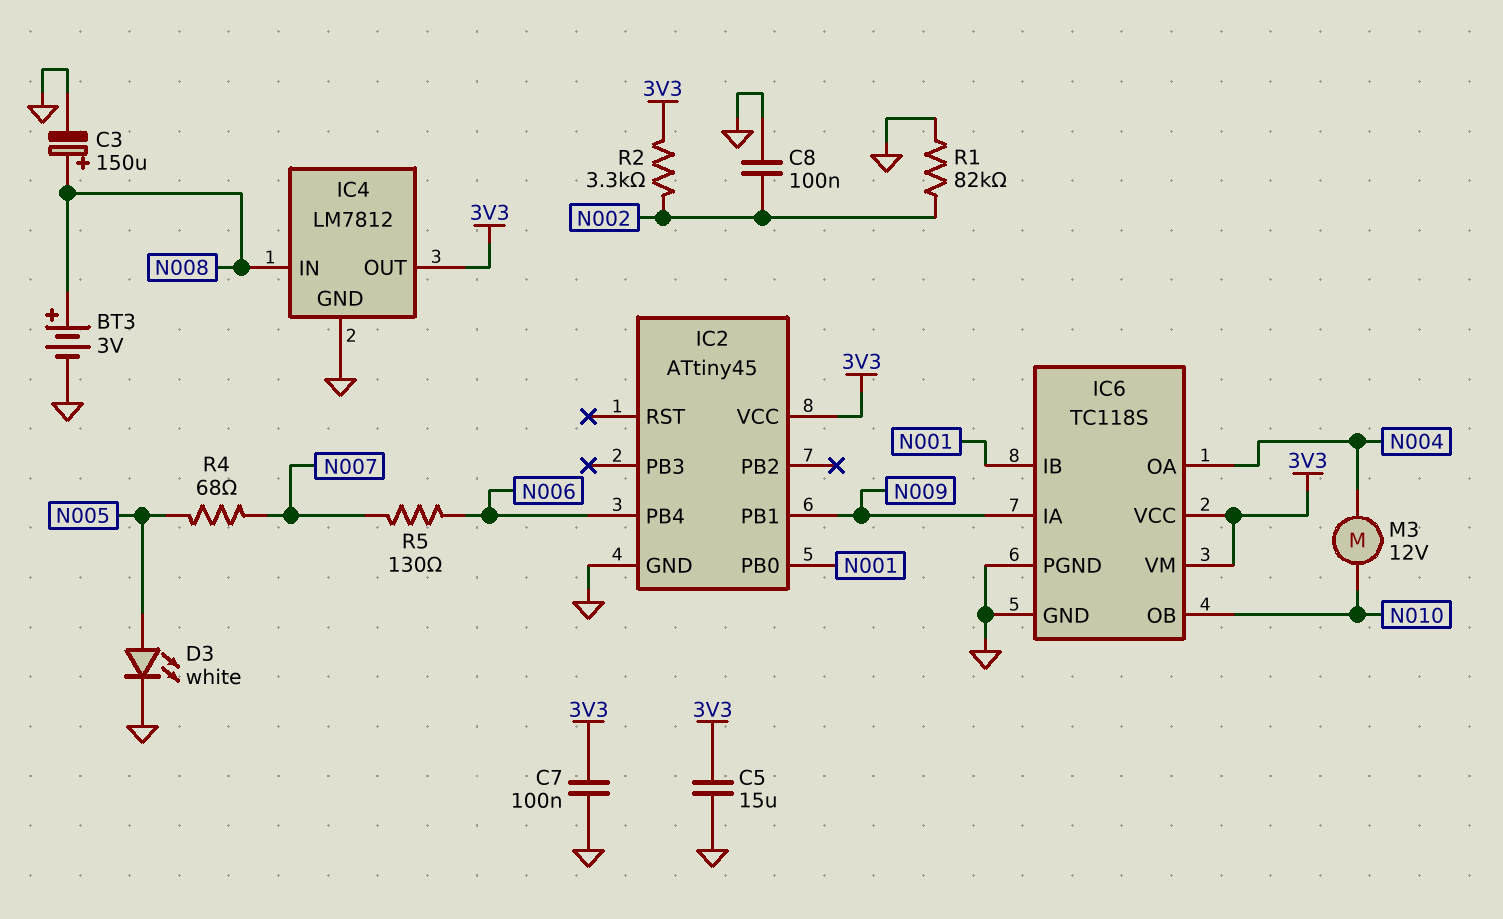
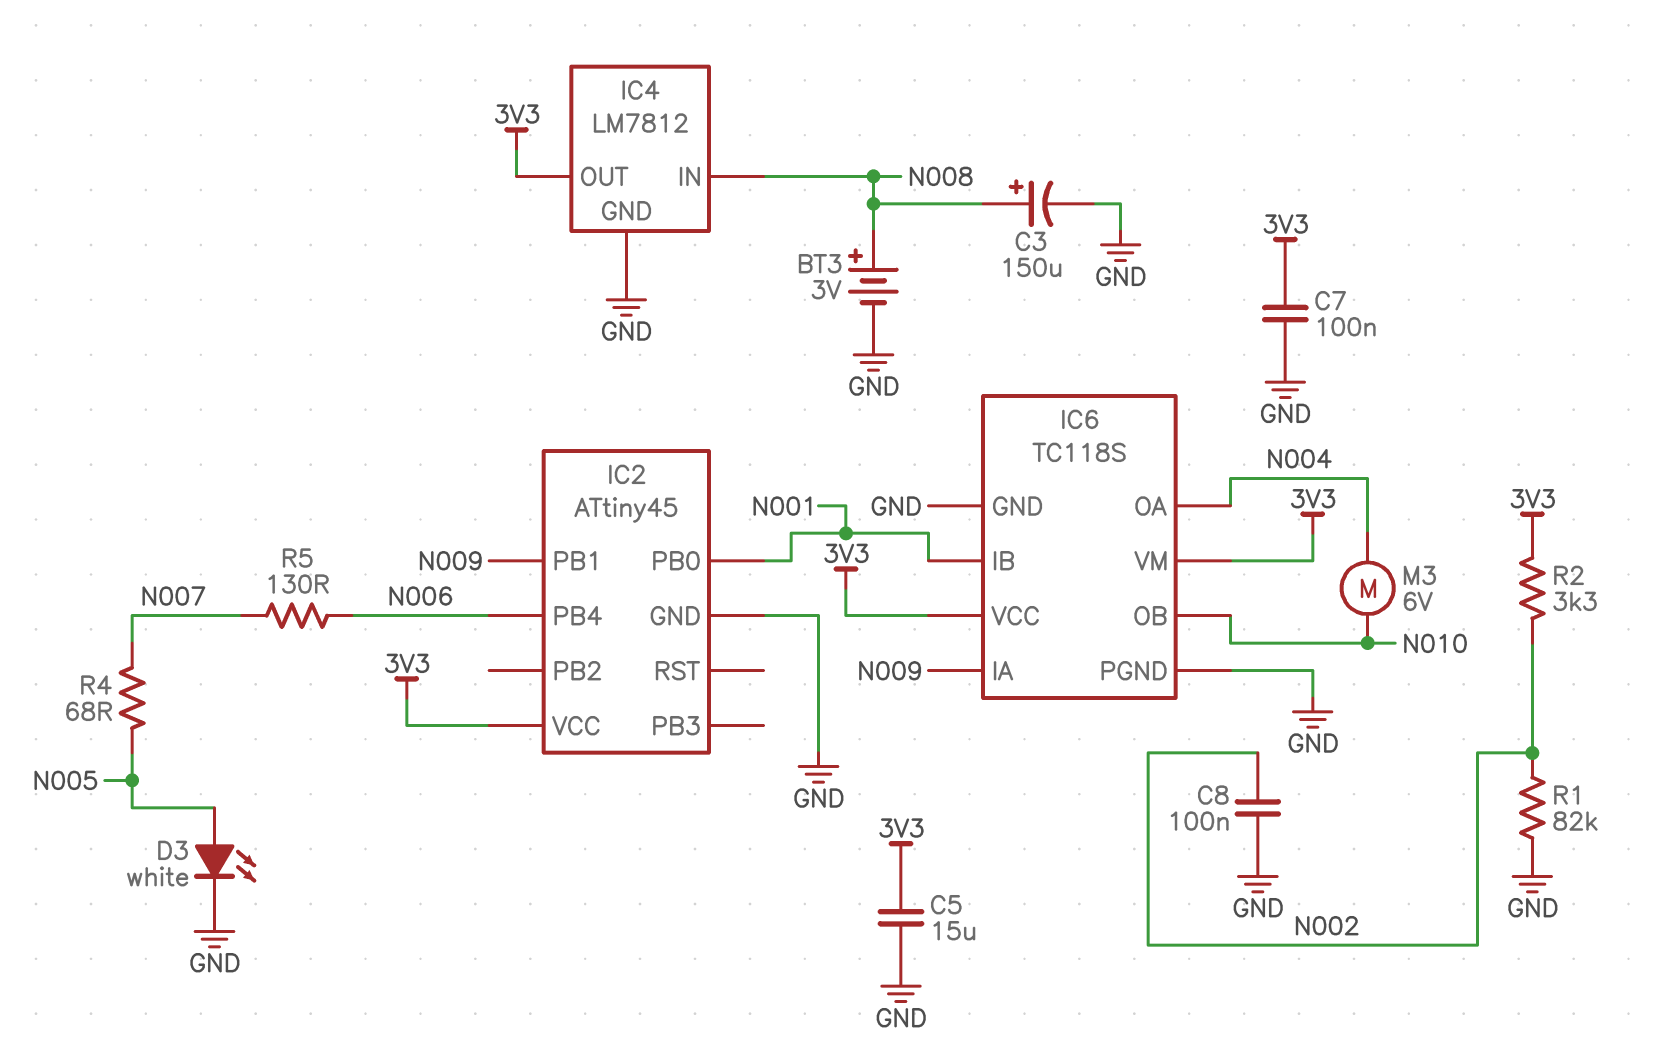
M3: motor 12V (N004, N010) -> motor 6V (N004, N010)

